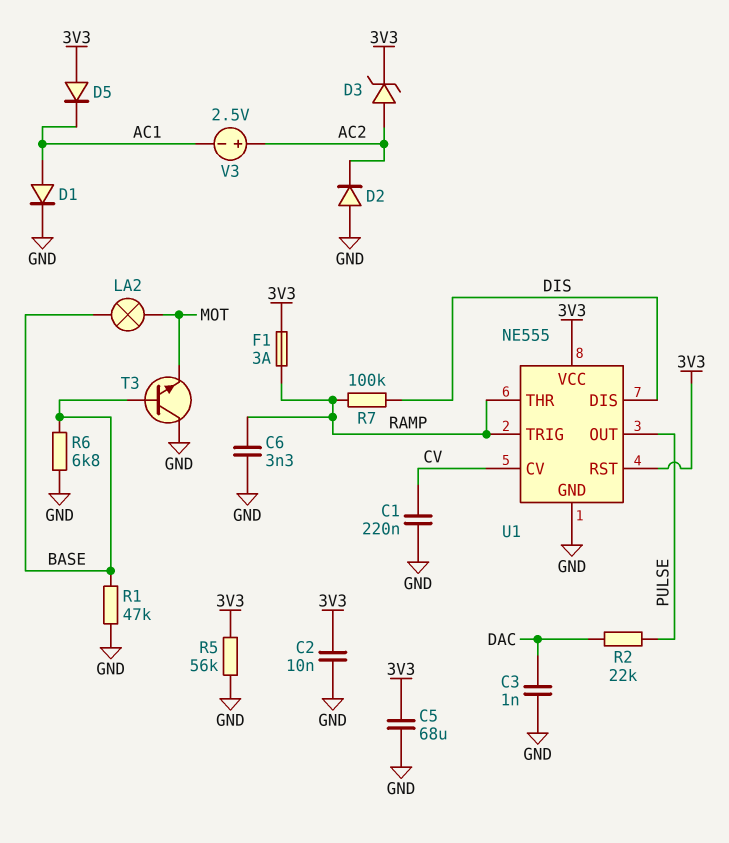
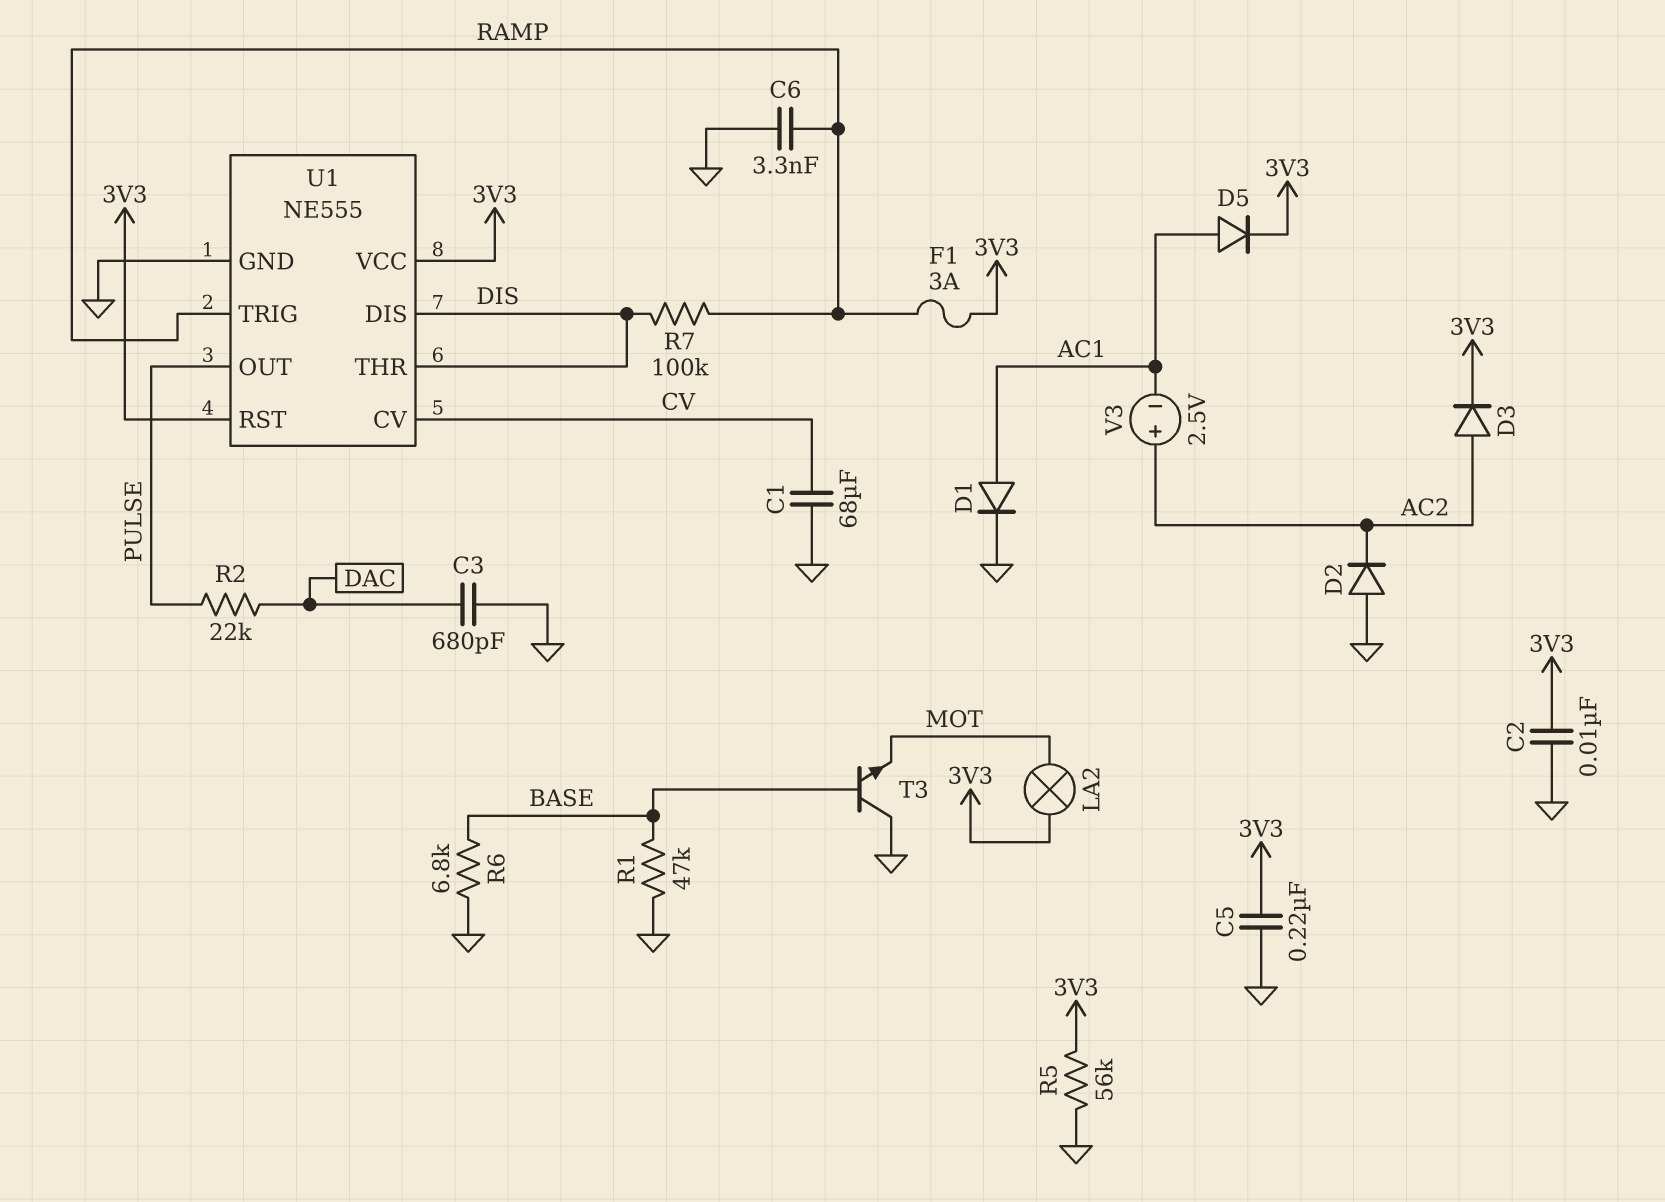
C1: 220nF (CV, GND) -> 68uF (CV, GND)
C3: 1nF (DAC, GND) -> 680pF (DAC, GND)
C5: 68uF (3V3, GND) -> 220nF (3V3, GND)
D3: zener (A AC2, K 3V3) -> diode (A AC2, K 3V3)
D5: diode (A 3V3, K AC1) -> diode (A AC1, K 3V3)
LA2: lamp (BASE, MOT) -> lamp (3V3, MOT)
U1 pin THR: RAMP -> DIS

